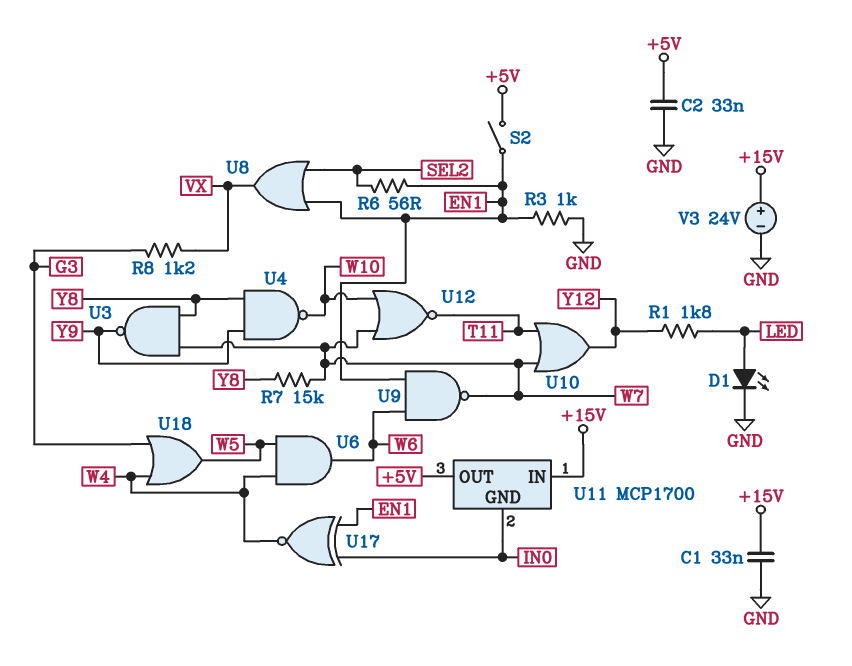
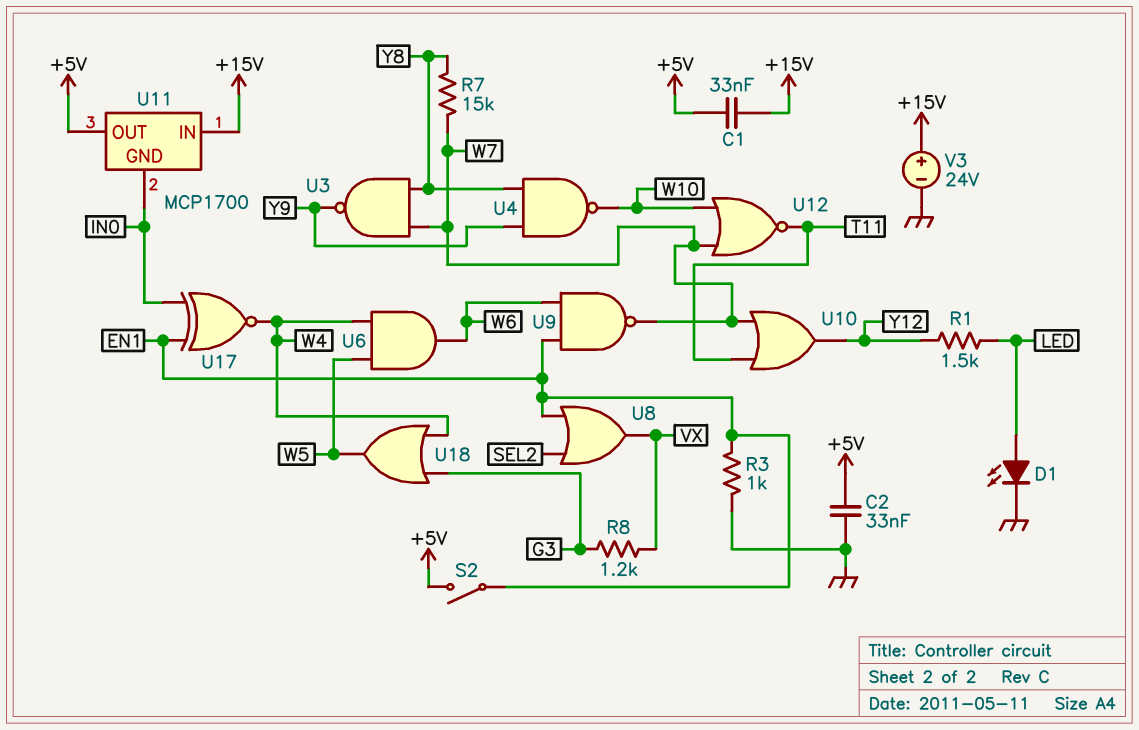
C1: 33nF (+15V, GND) -> 33nF (+5V, +15V)
R1: 1.8k (LED, Y12) -> 1.5k (LED, Y12)
R6: 56 (EN1, SEL2) -> none

